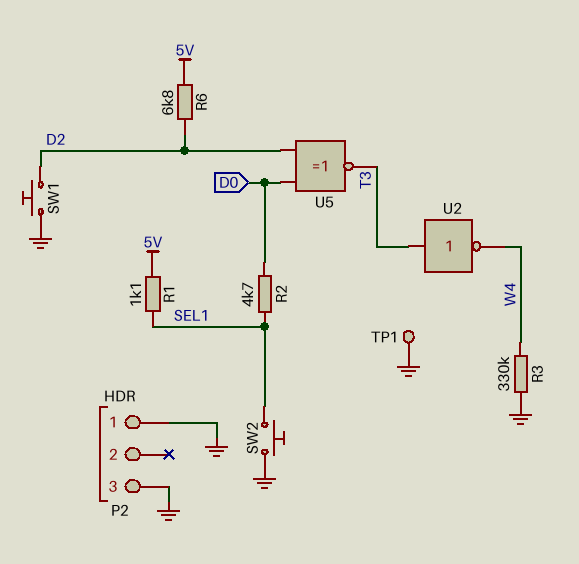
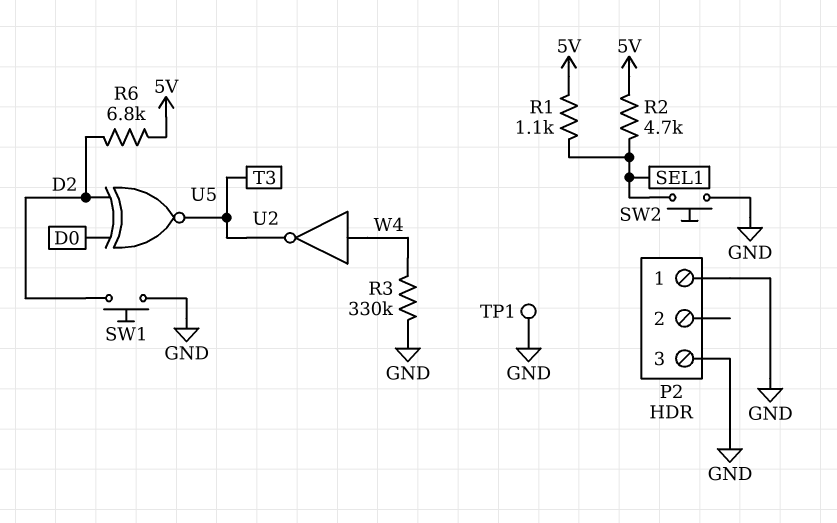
R2: 4.7k (D0, SEL1) -> 4.7k (5V, SEL1)
U2: NOT (in T3, out W4) -> NOT (in W4, out T3)

